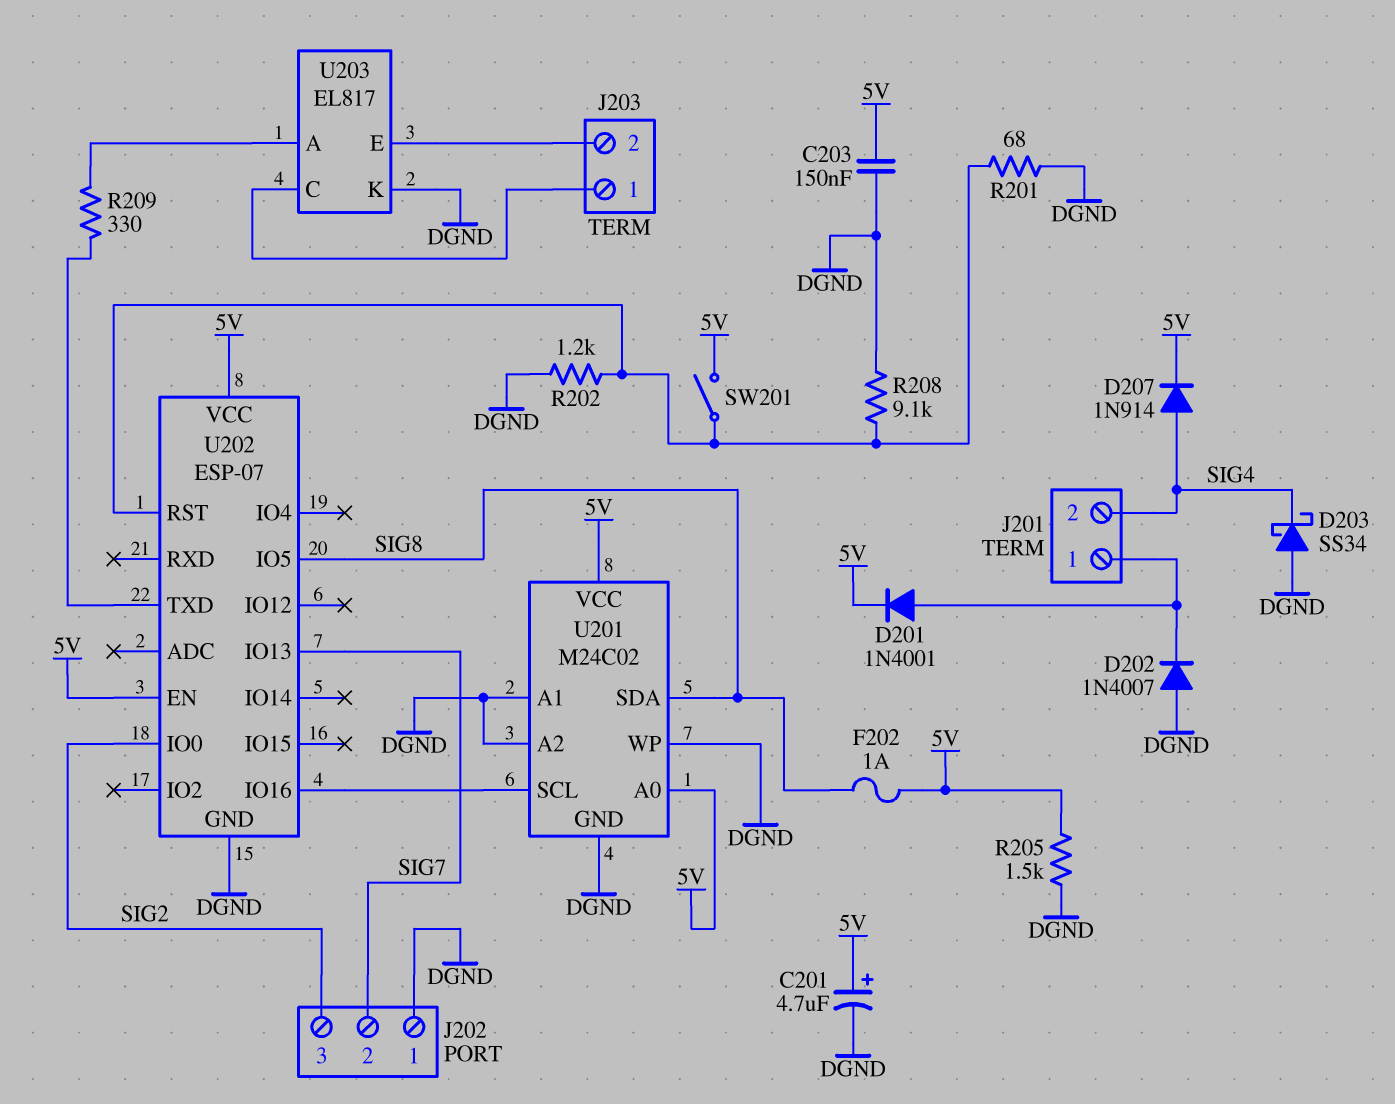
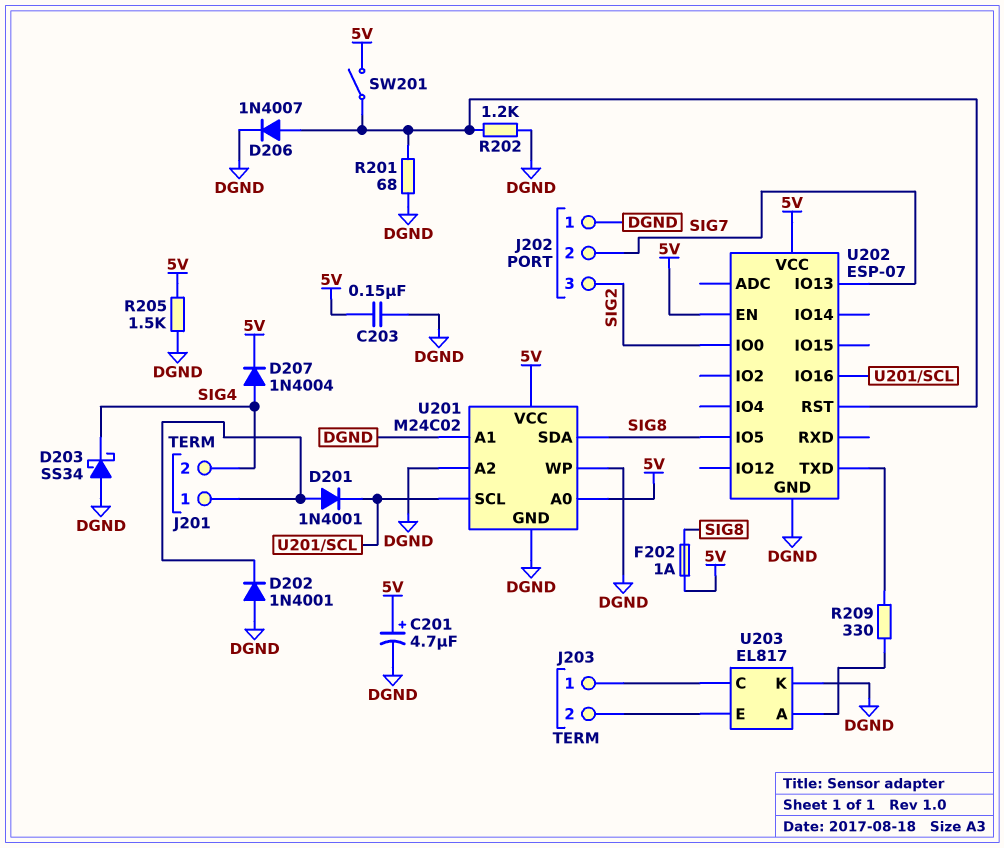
D201: diode 1N4001 (A J201/1, K 5V) -> diode 1N4001 (A J201/1, K U201/SCL)
D202: diode 1N4007 (A DGND, K J201/1) -> diode 1N4001 (A DGND, K J201/1)
D206: none -> diode 1N4007 (A U202/RST, K DGND)
D207: diode 1N914 (A SIG4, K 5V) -> diode 1N4004 (A SIG4, K 5V)
R208: 9.1k (DGND, U202/RST) -> none

